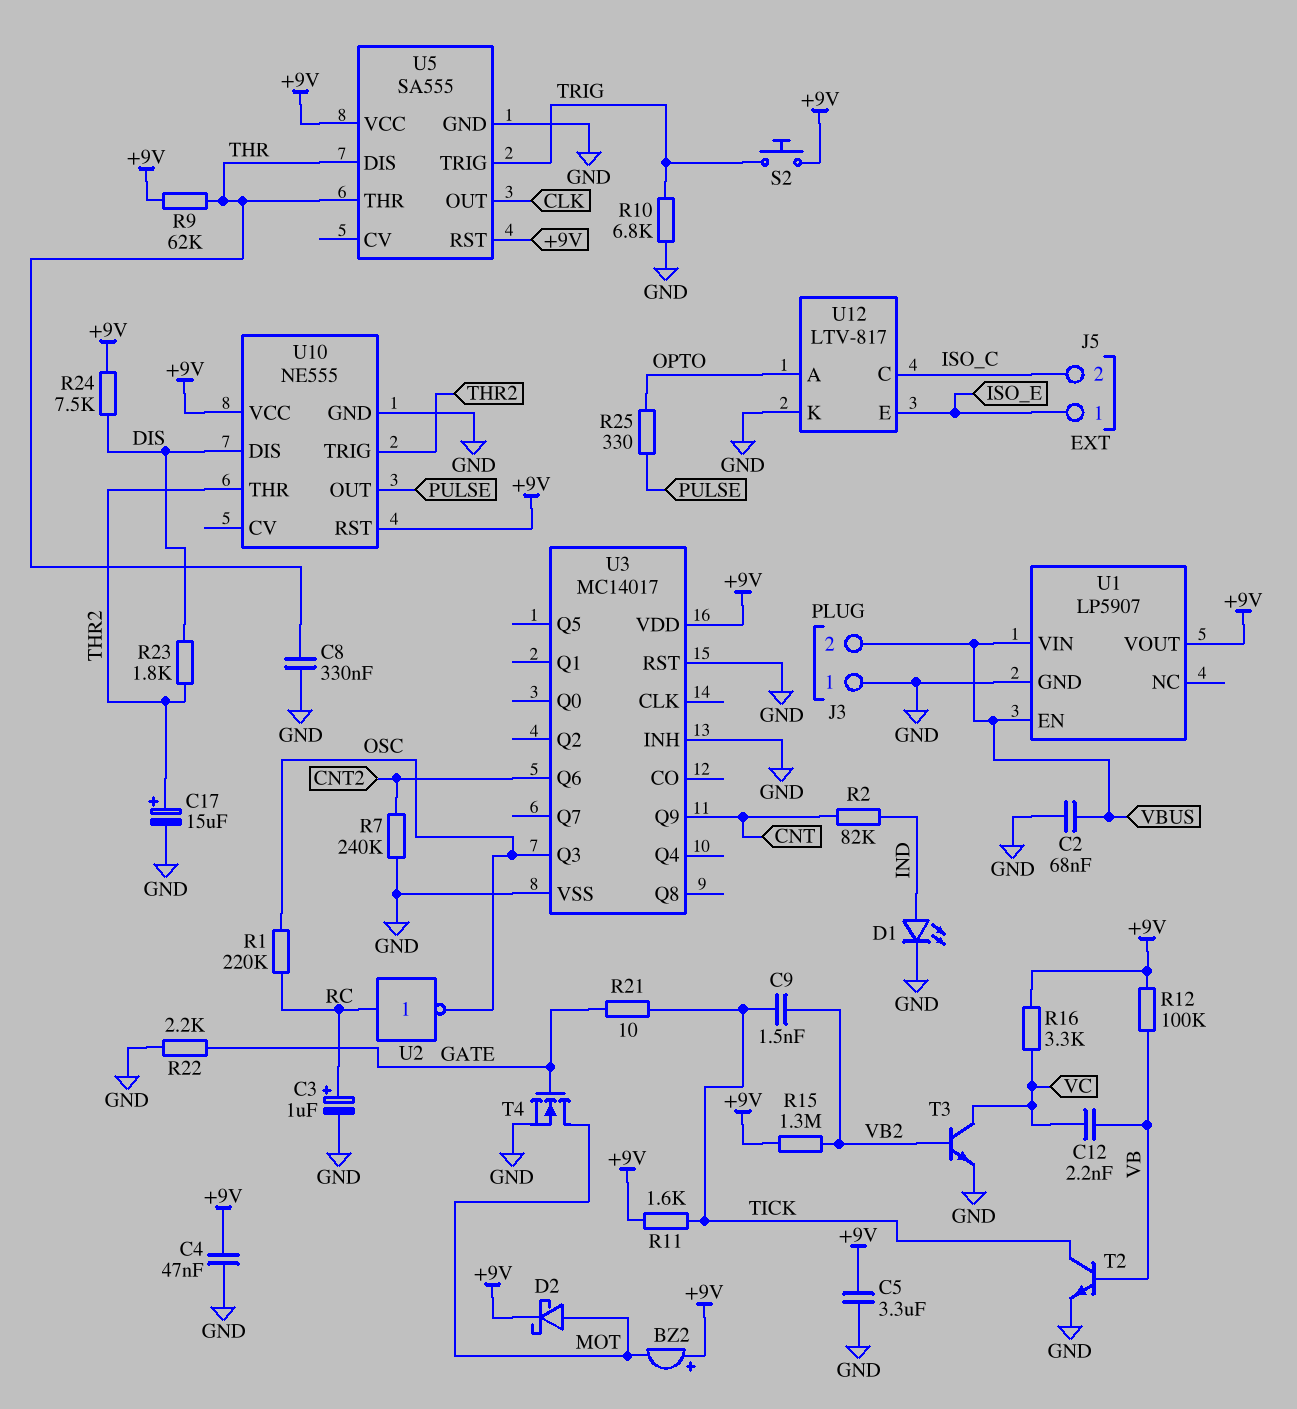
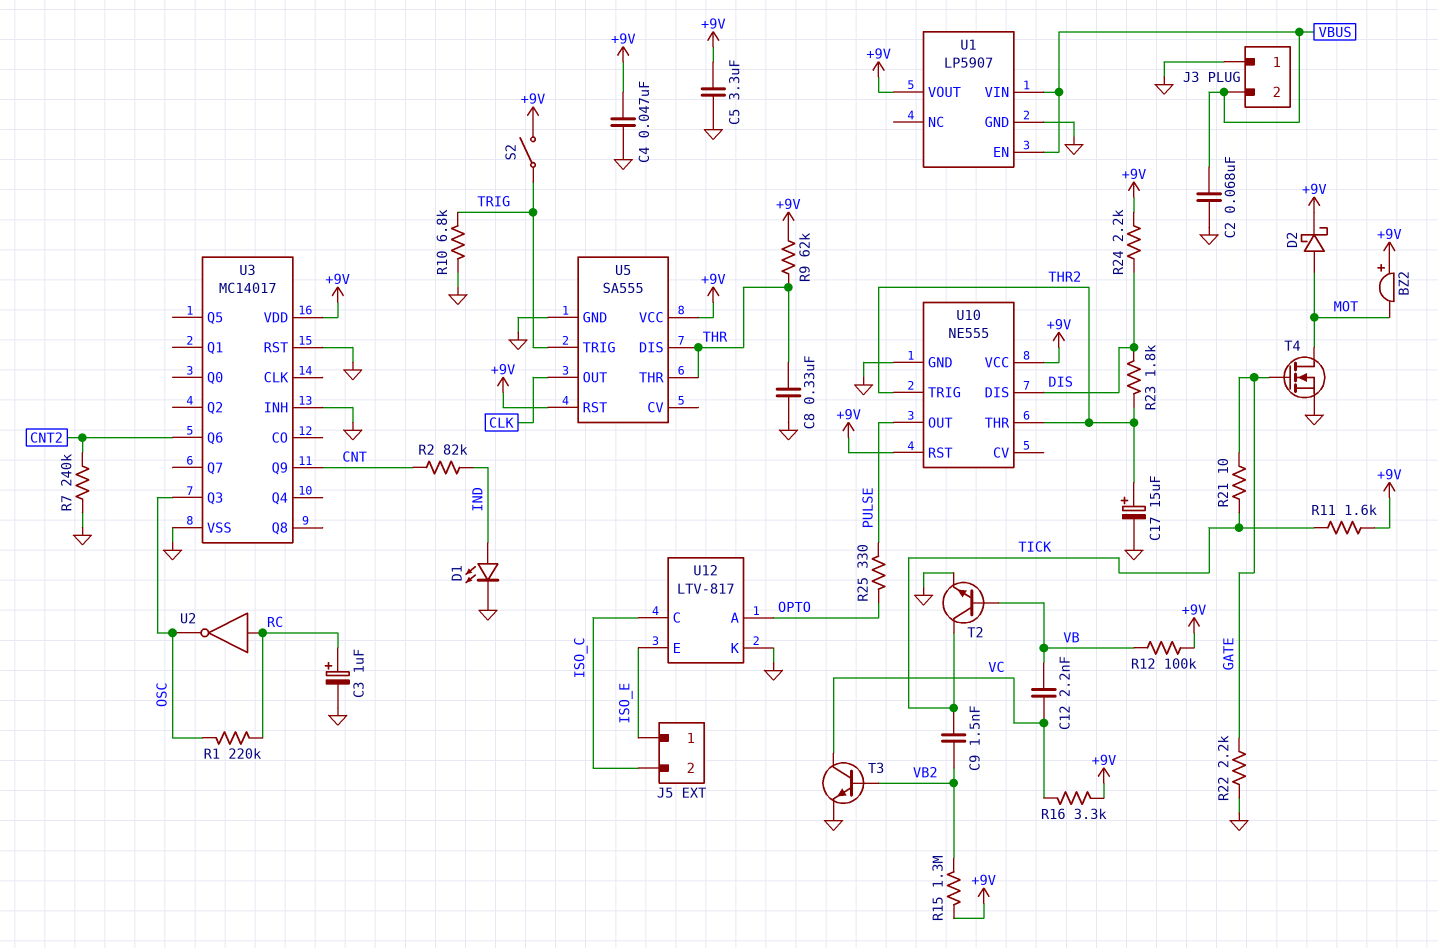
R24: 7.5k (+9V, DIS) -> 2.2k (+9V, DIS)
S2: button (+9V, TRIG) -> switch (+9V, TRIG)

